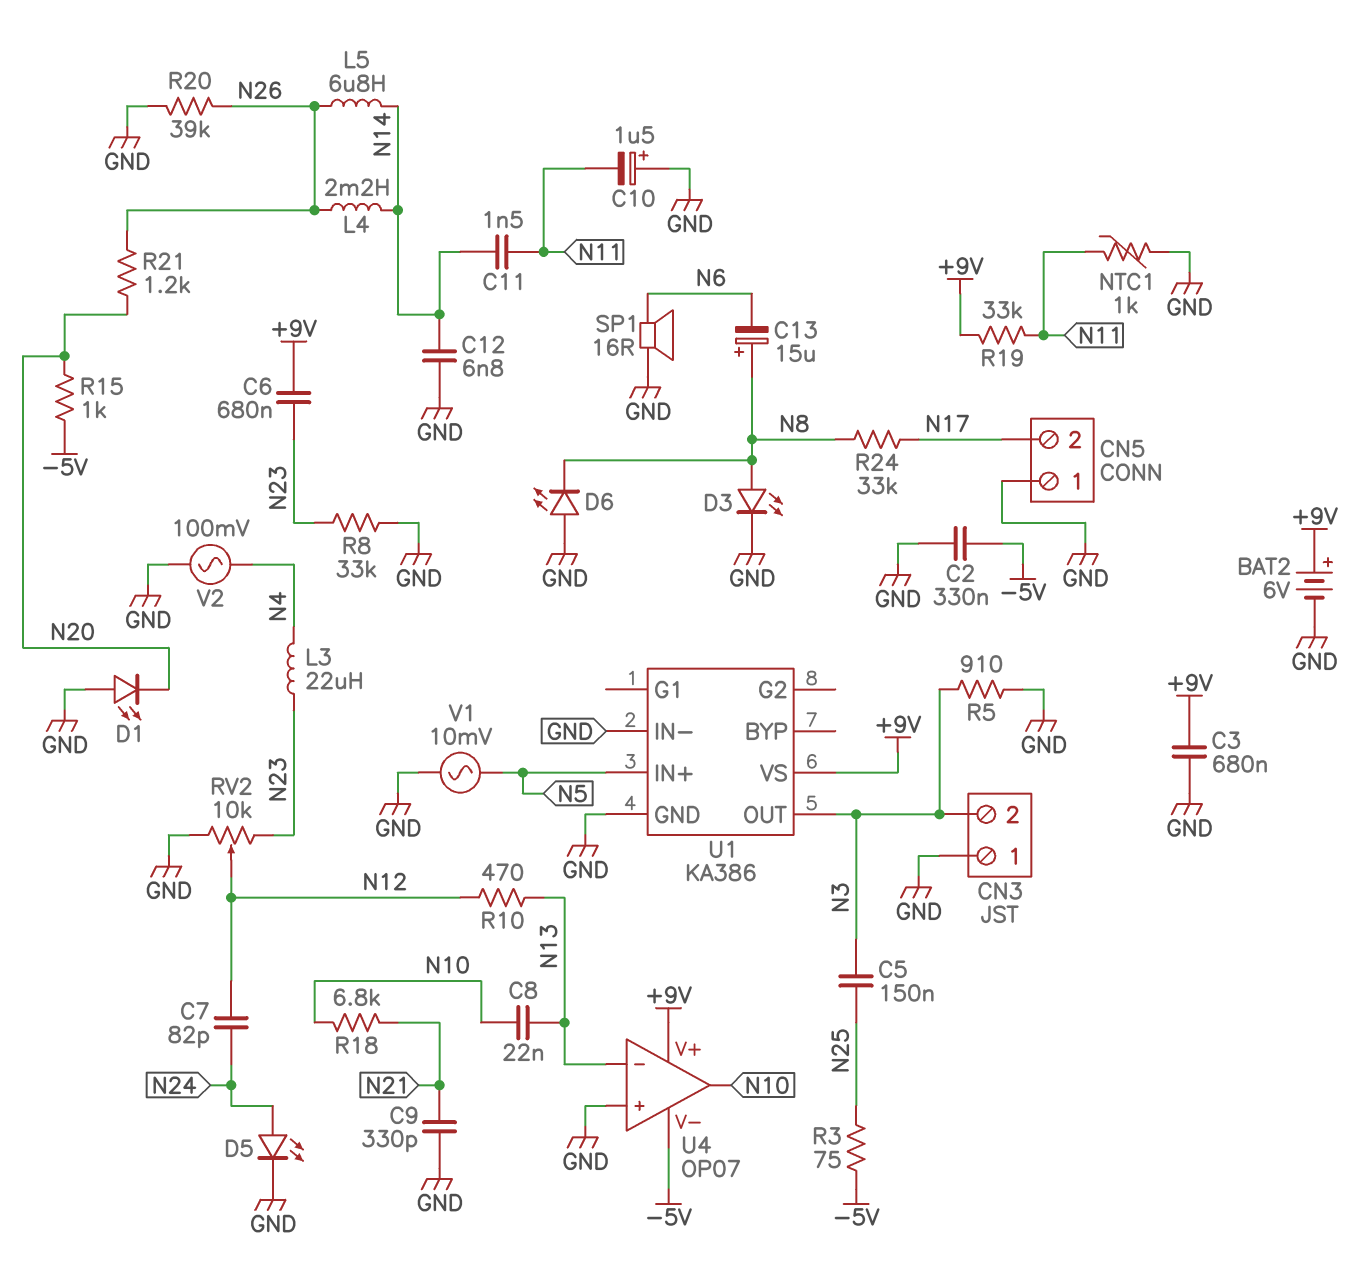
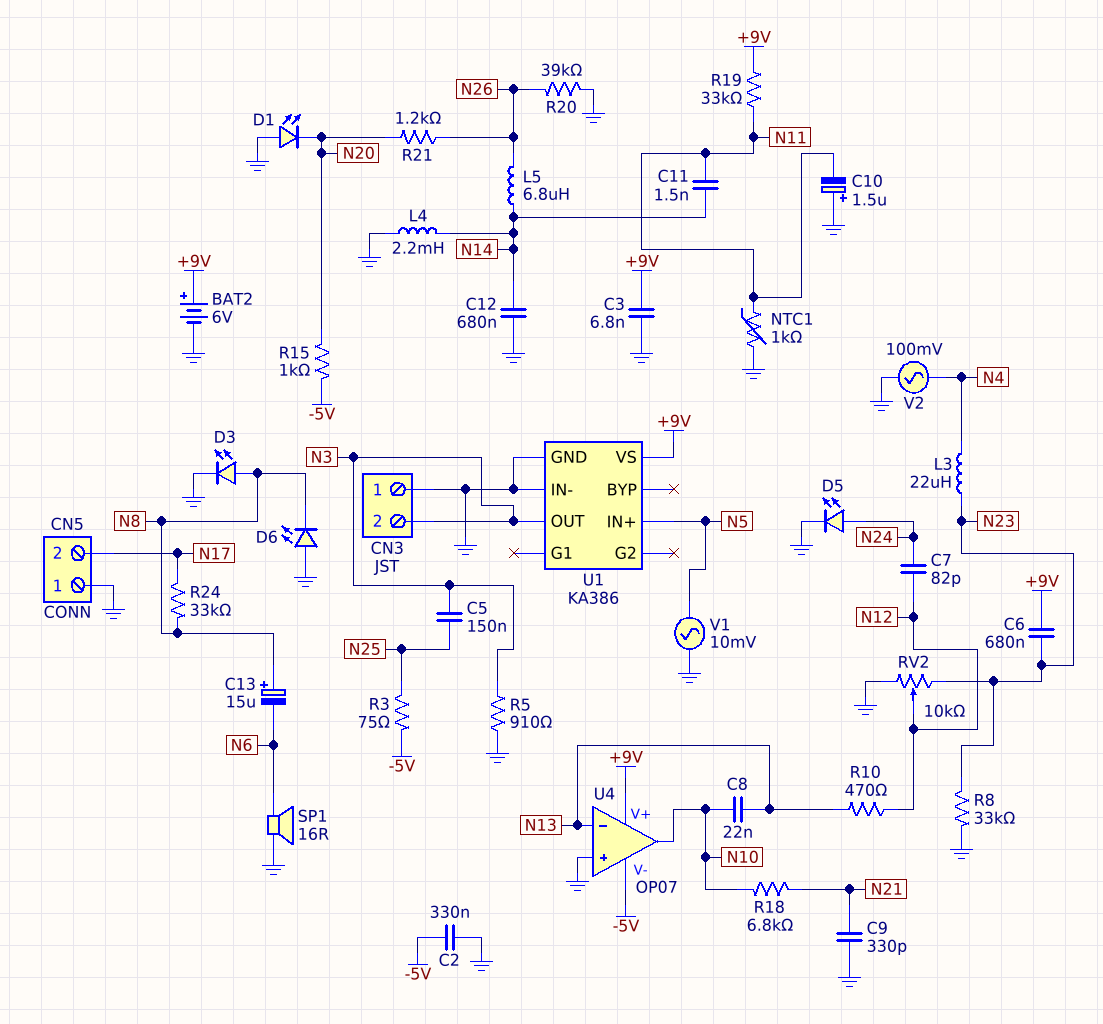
C3: 680nF (+9V, GND) -> 6.8nF (+9V, GND)
C12: 6.8nF (GND, N14) -> 680nF (GND, N14)
L4: 2.2mH (N14, N26) -> 2.2mH (GND, N14)

